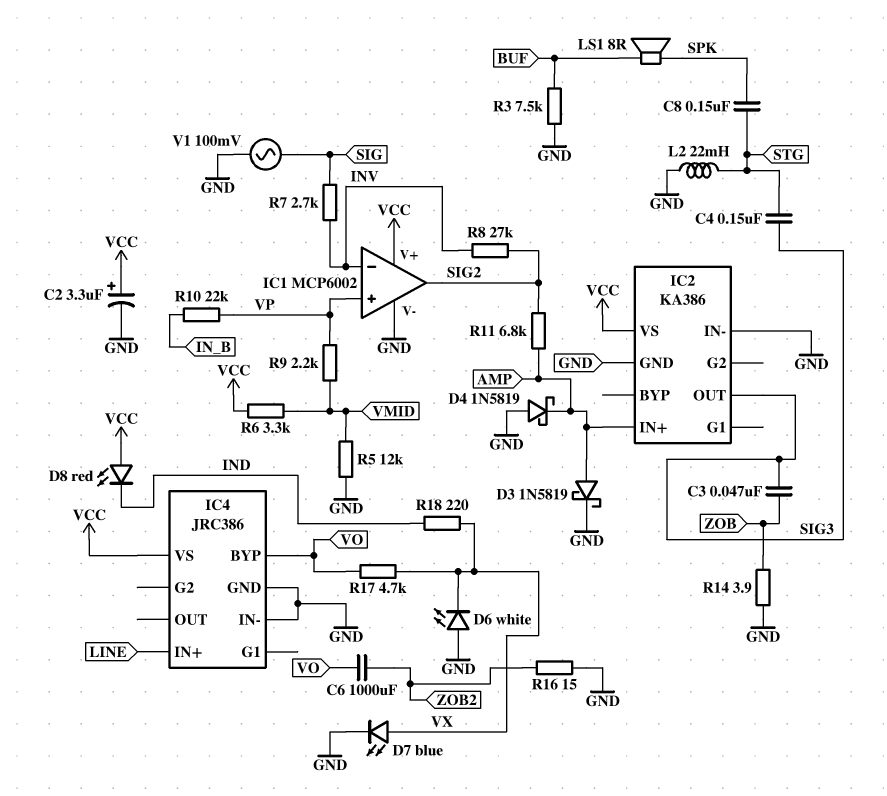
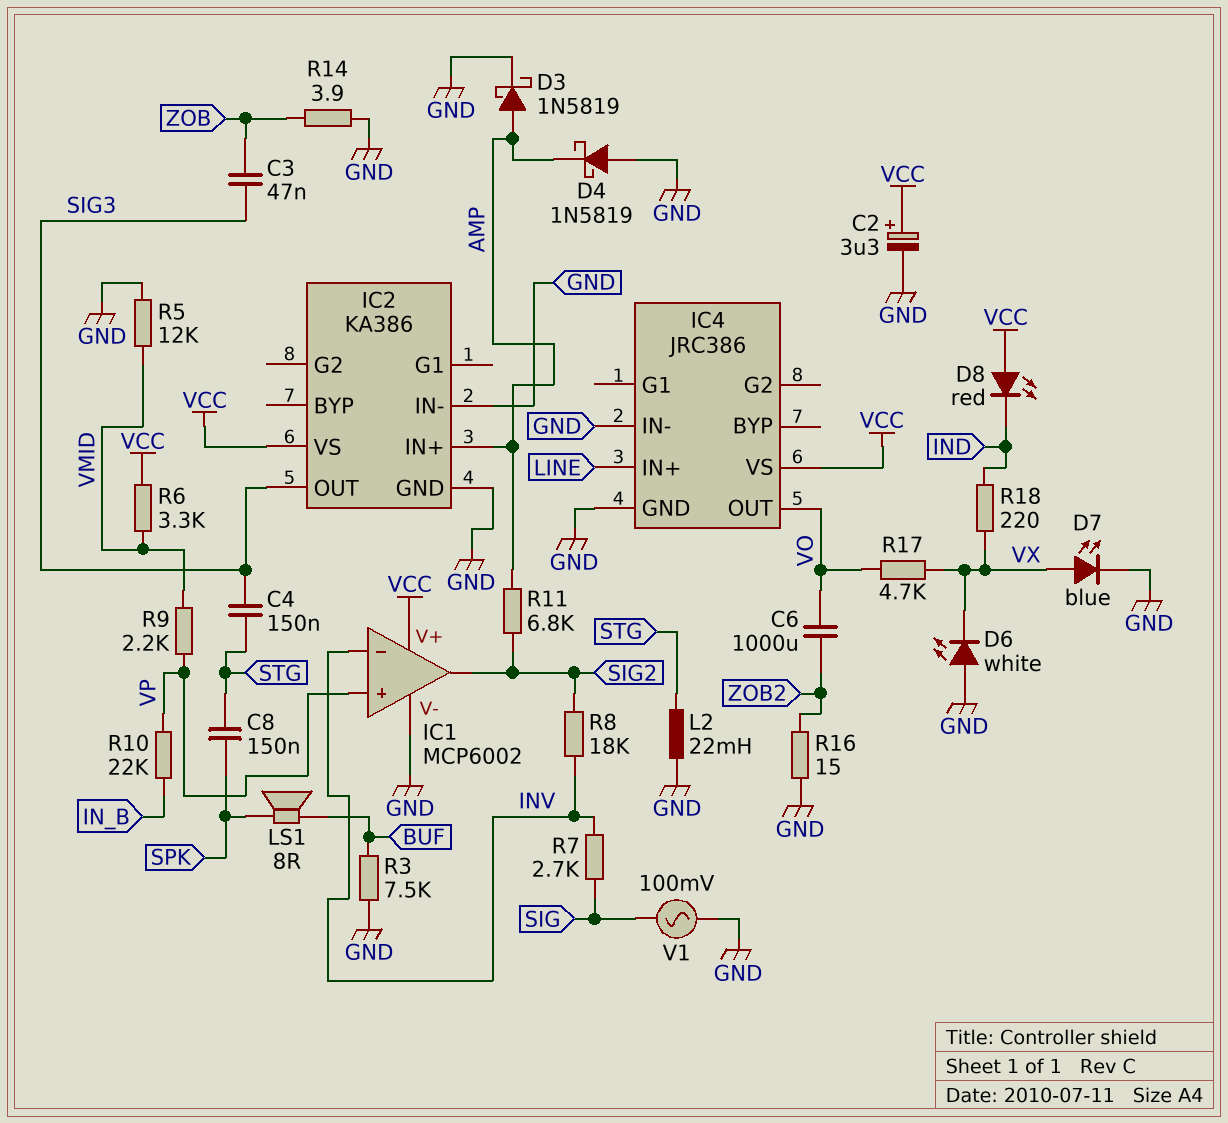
IC4 pin BYP: VO -> none
IC4 pin OUT: none -> VO
R8: 27k (INV, SIG2) -> 18k (INV, SIG2)

